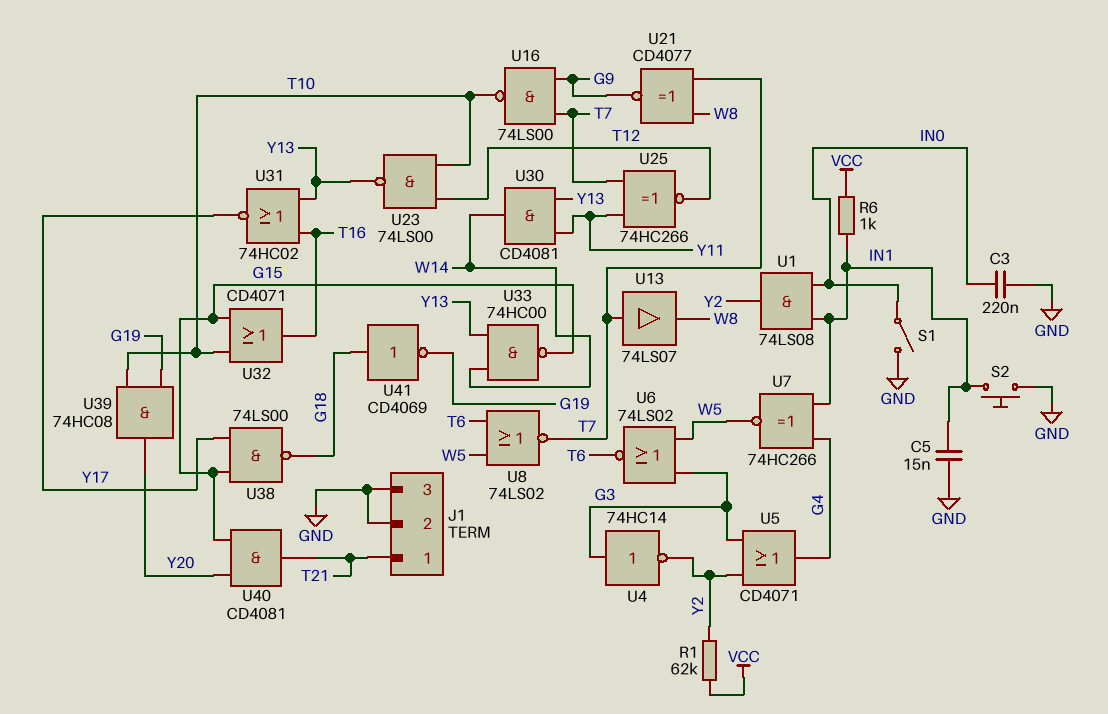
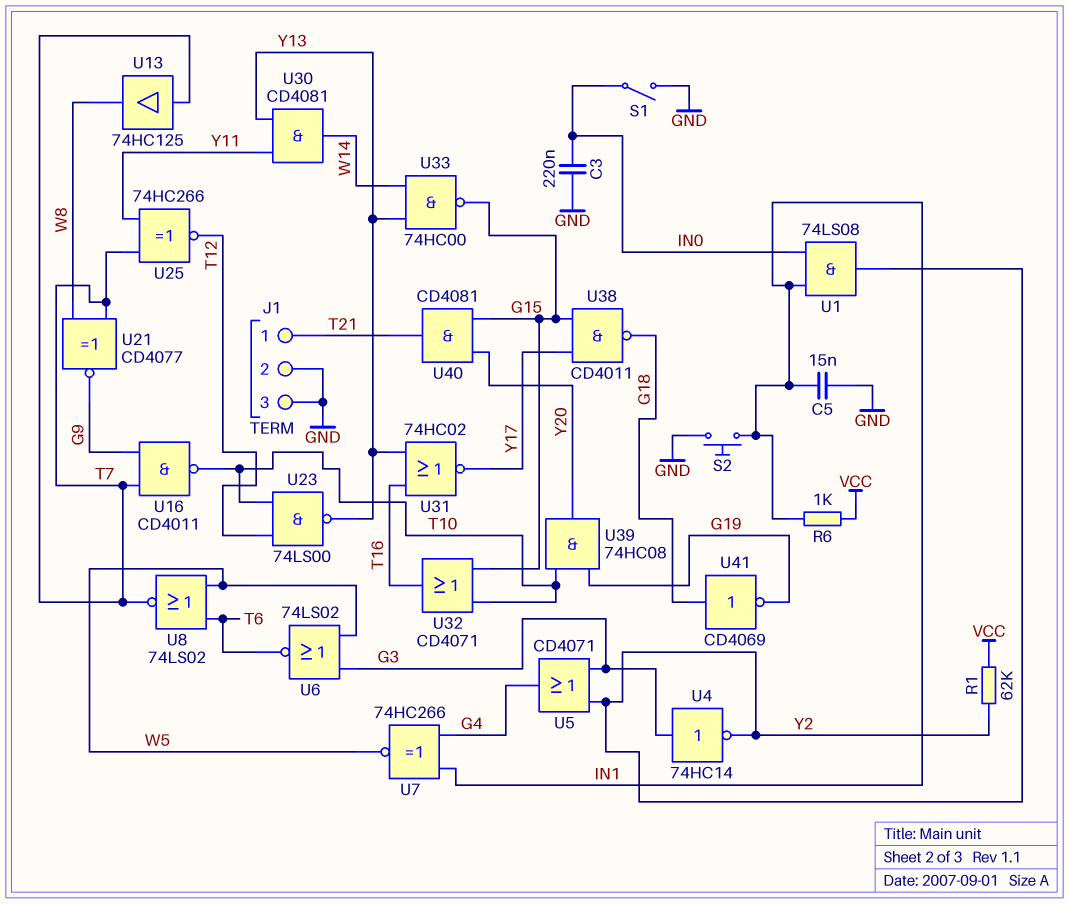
U13: buffer 74LS07 (in T7, out W8) -> buffer 74HC125 (in T7, out W8)
U16: NAND 74LS00 (in G9, in T7, out T10) -> NAND CD4011 (in G9, in T7, out T10)
U38: NAND 74LS00 (in G15, in Y17, out G18) -> NAND CD4011 (in G15, in Y17, out G18)

